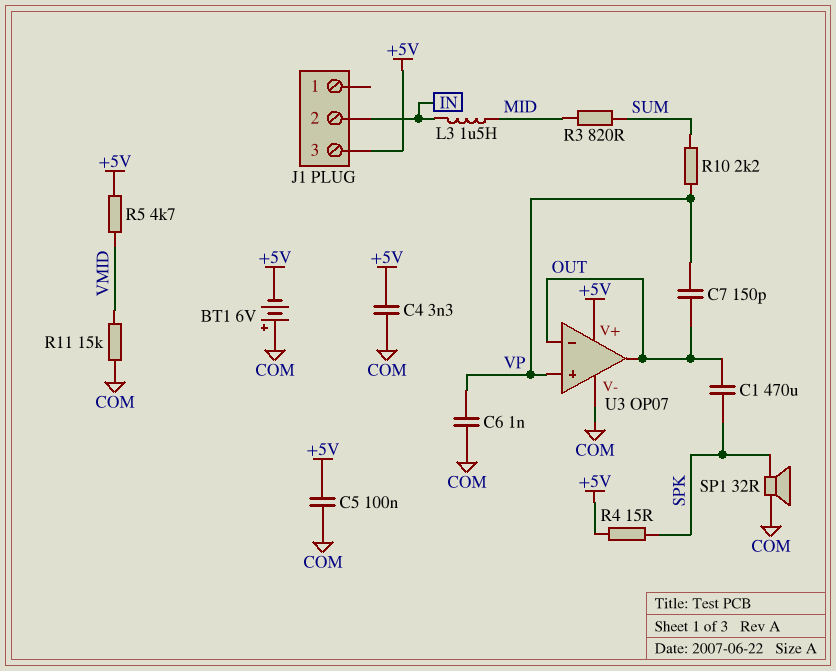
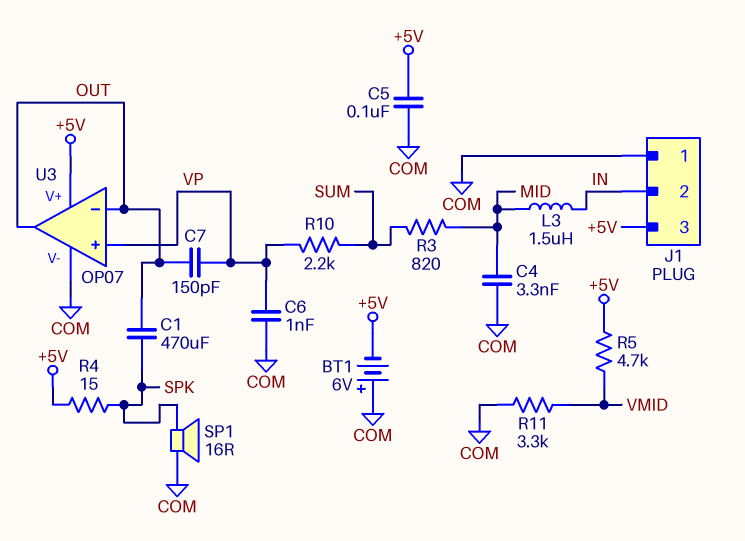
C4: 3.3nF (+5V, COM) -> 3.3nF (COM, MID)
J1 pin 1: none -> COM
R11: 15k (COM, VMID) -> 3.3k (COM, VMID)
SP1: speaker 32R (COM, SPK) -> speaker 16R (COM, SPK)

